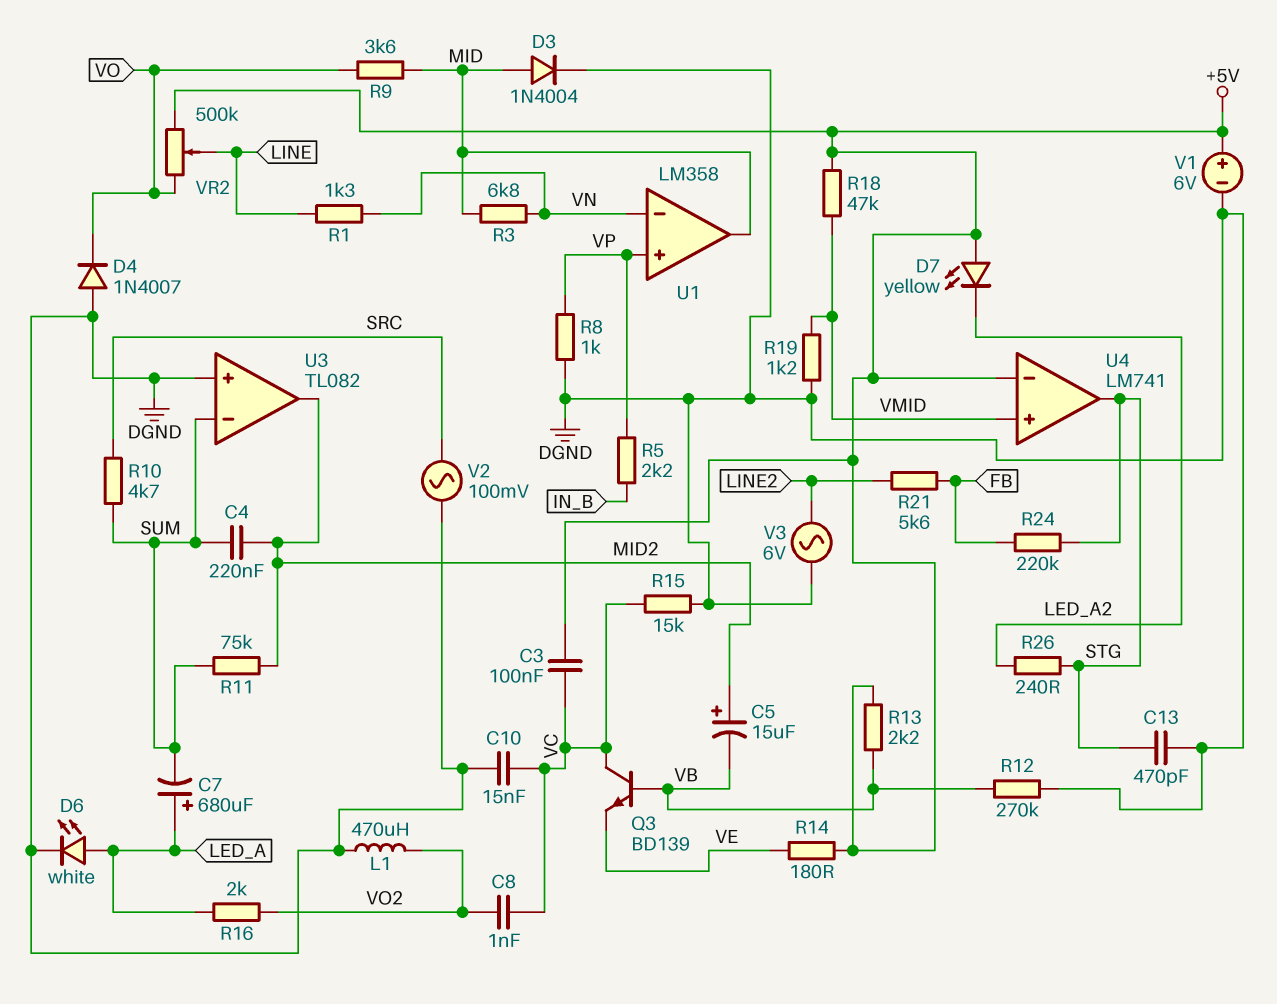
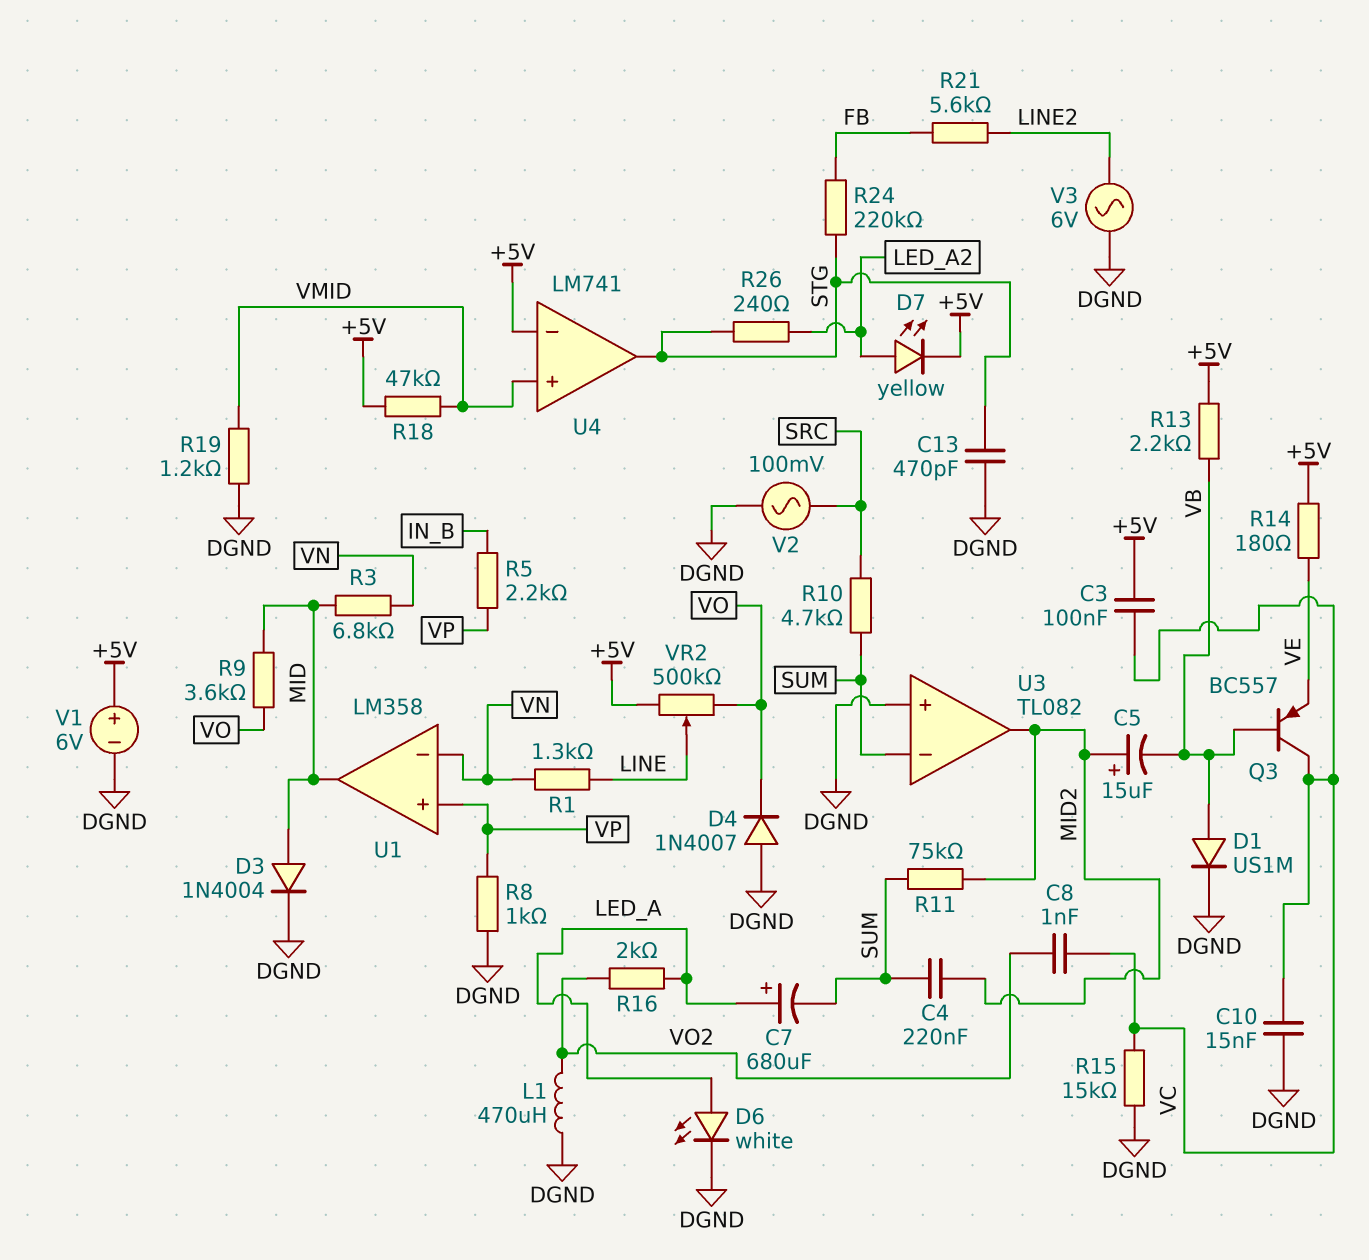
D1: none -> diode US1M (A VB, K DGND)
D7: LED yellow (A +5V, K LED_A2) -> LED yellow (A LED_A2, K +5V)
Q3: NPN BD139 (B VB, C VC, E VE) -> PNP BC557 (B VB, C VC, E VE)
R12: 270k (DGND, VB) -> none

